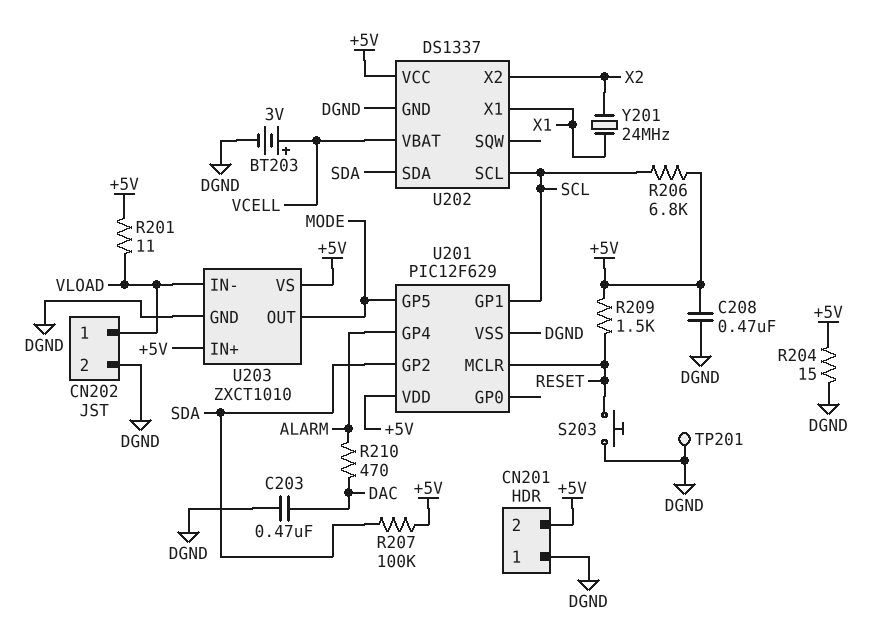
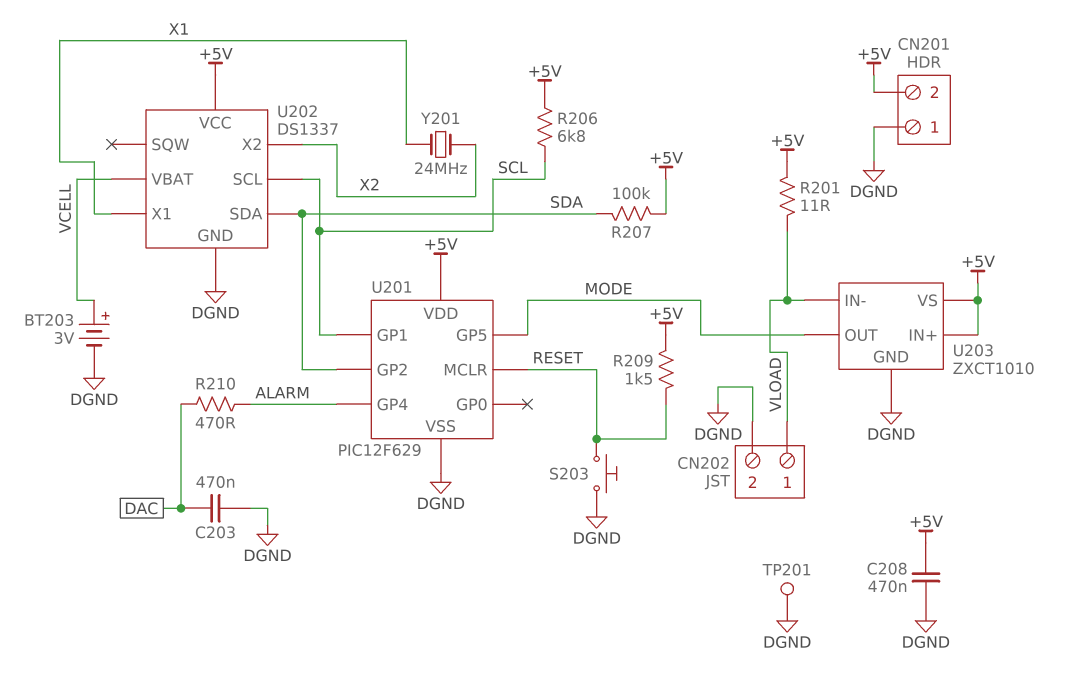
R204: 15 (+5V, DGND) -> none

